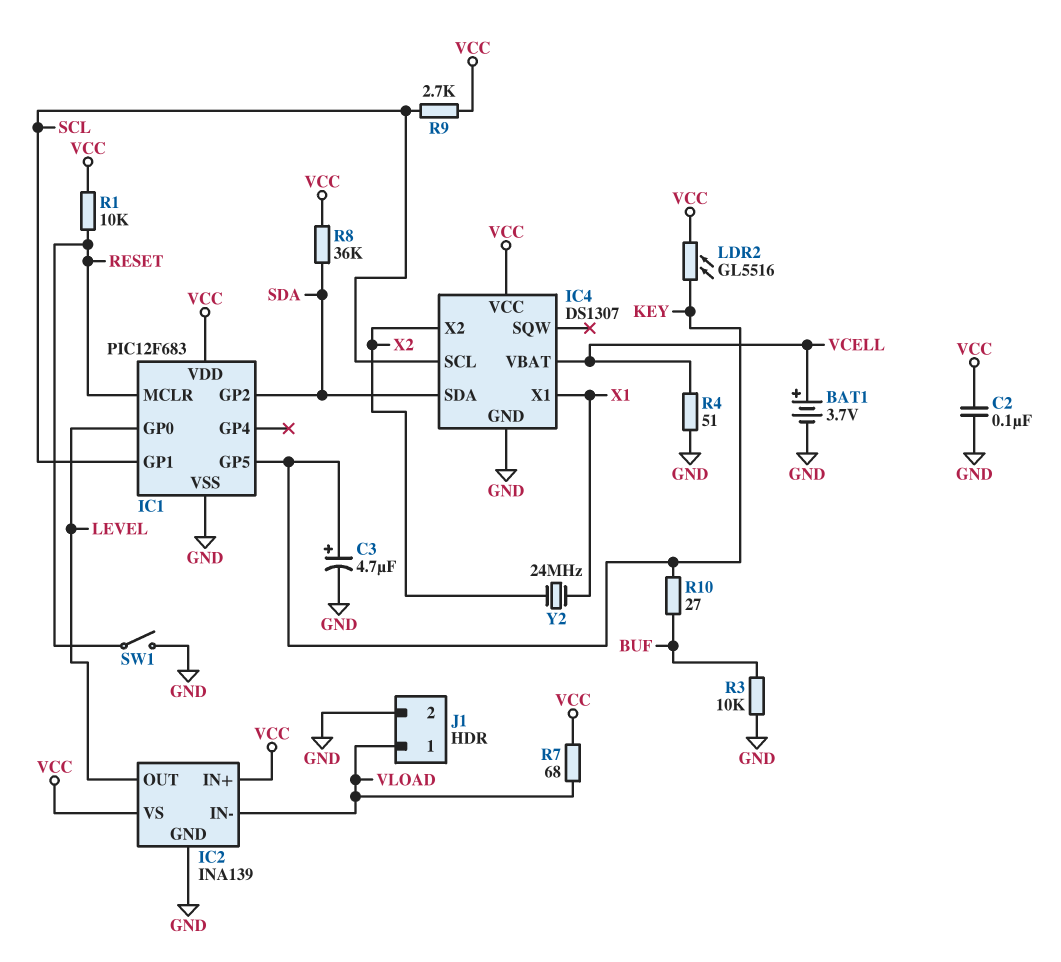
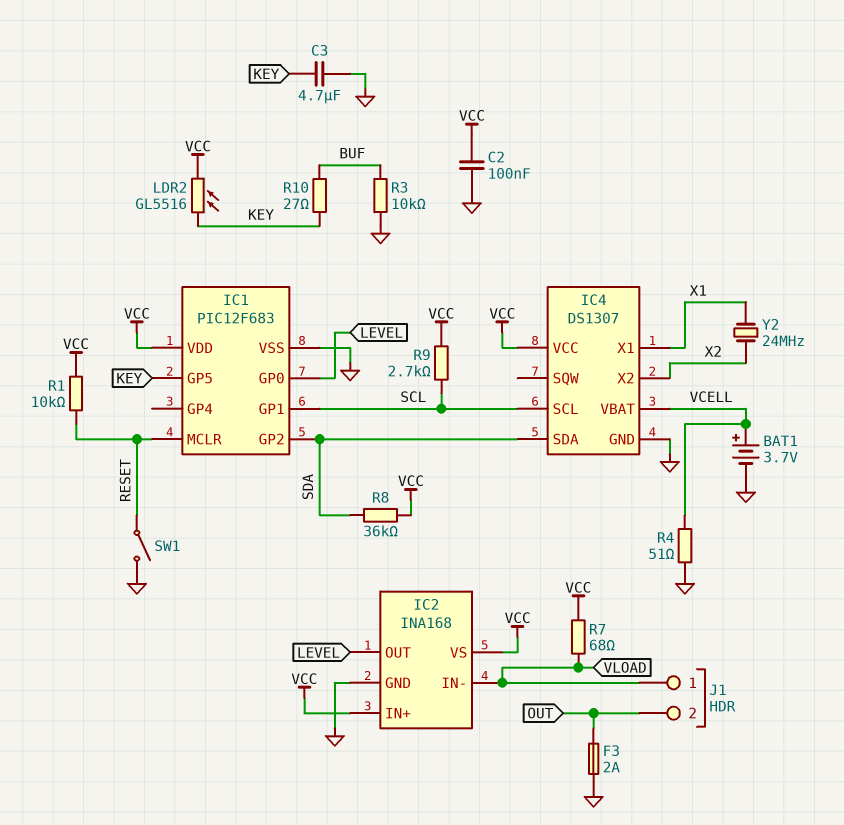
C3: 4.7uF (plus KEY, minus GND) -> 4.7uF (GND, KEY)
F3: none -> 2A (GND, OUT)
IC2: INA139 -> INA168
J1 pin 2: GND -> OUT

